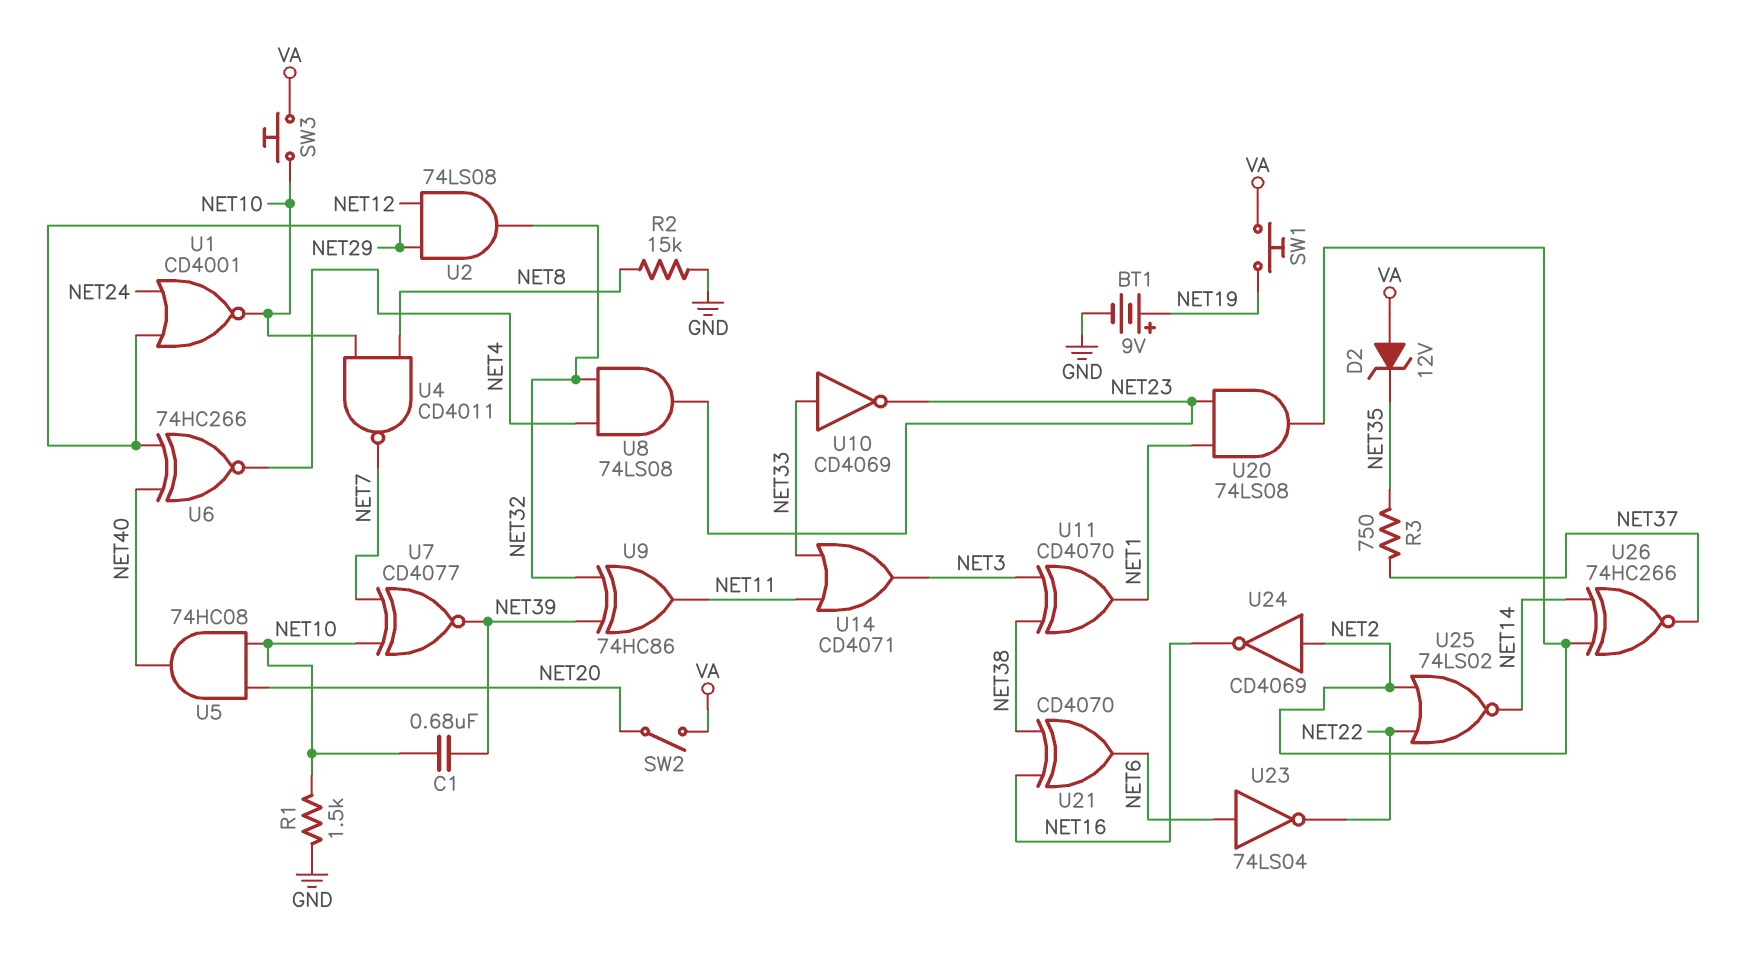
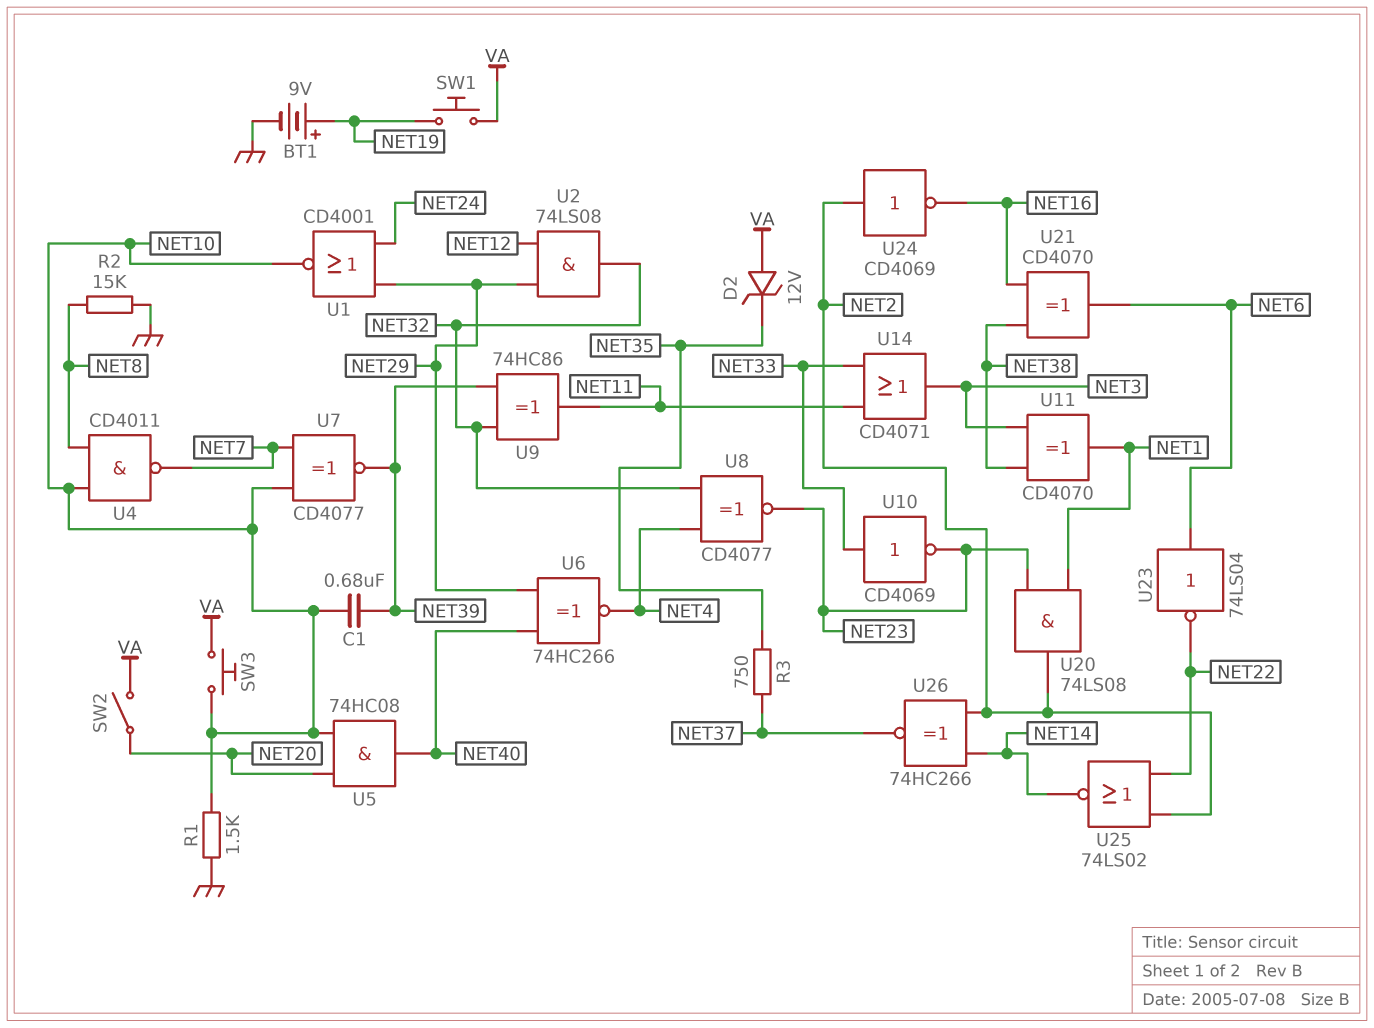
U8: AND 74LS08 (in NET4, in NET32, out NET23) -> XNOR CD4077 (in NET4, in NET32, out NET23)

